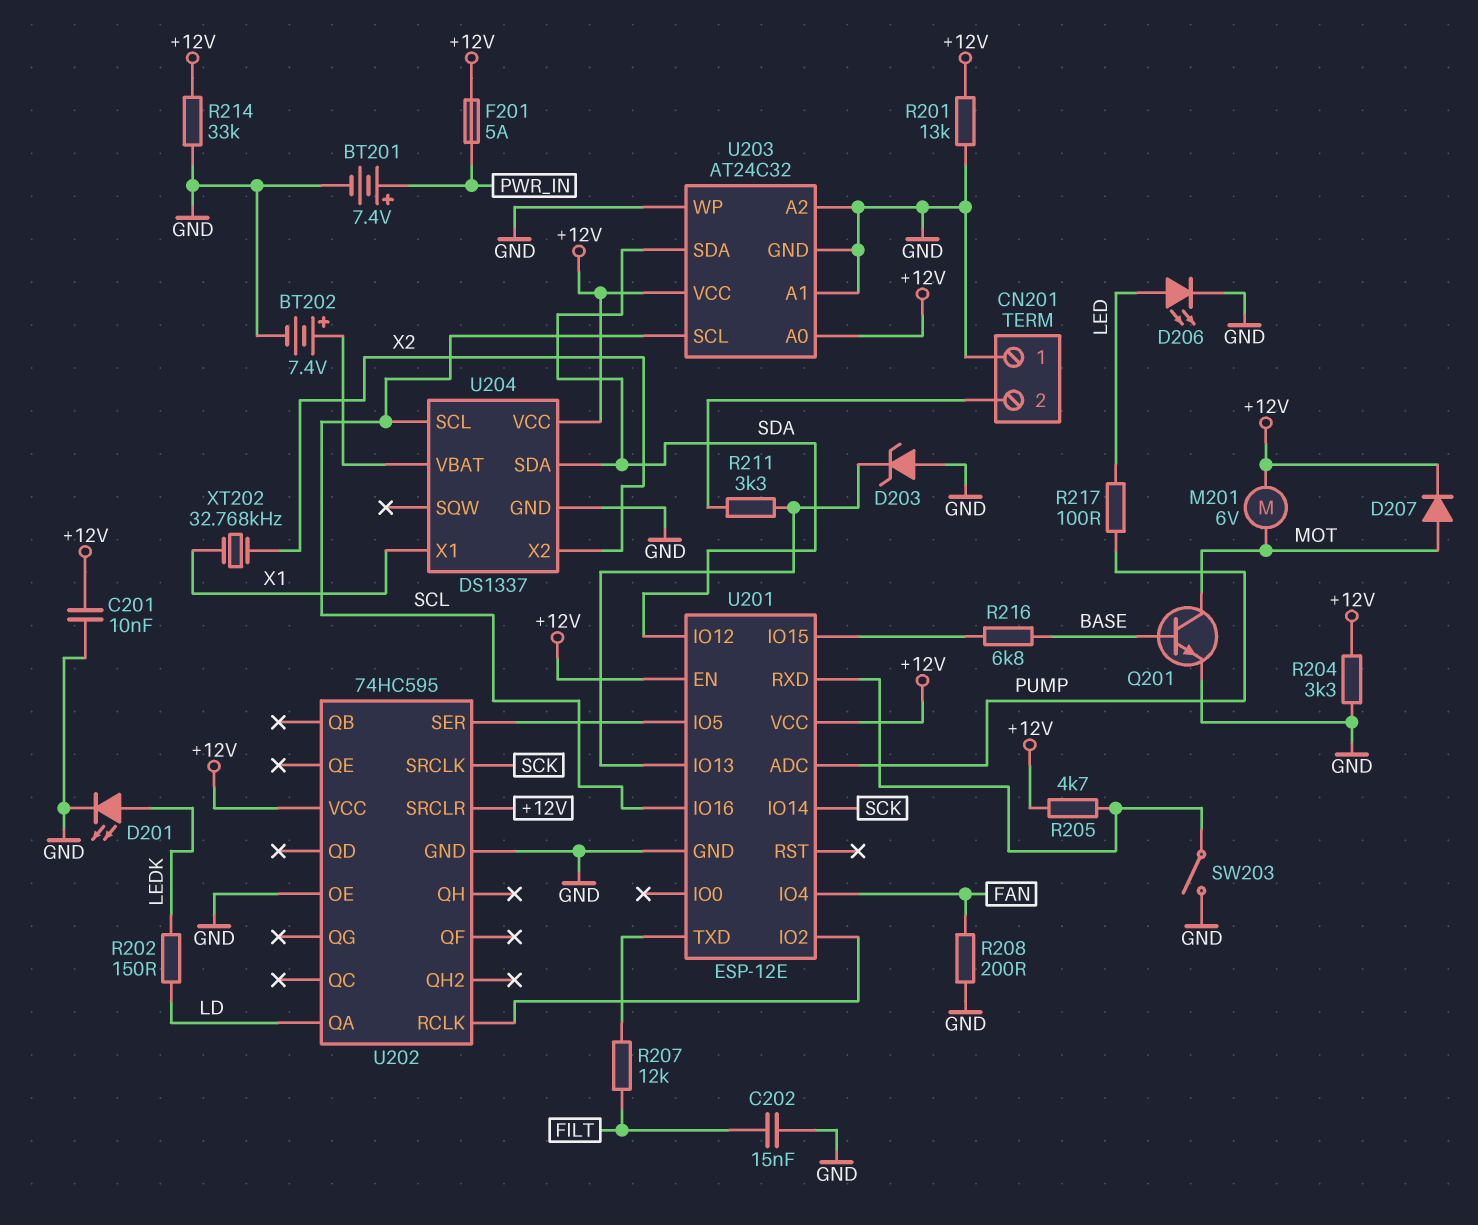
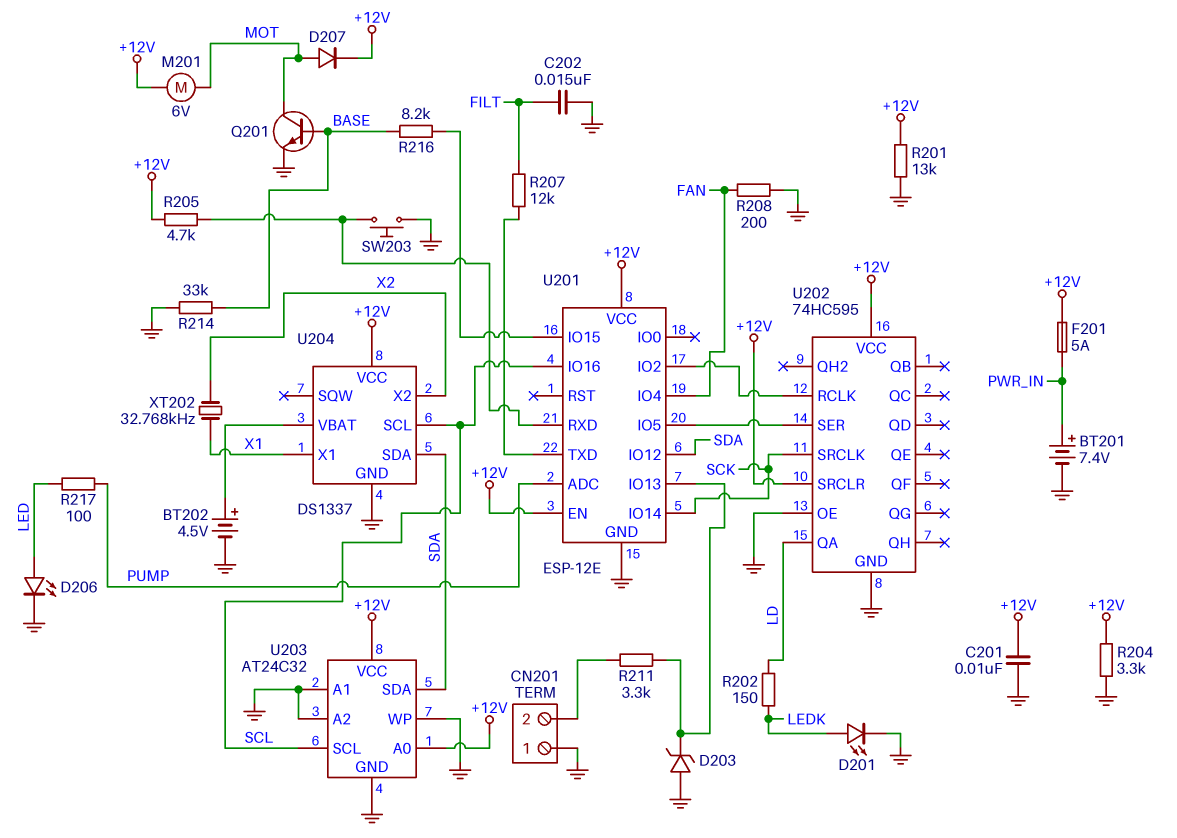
BT202: 7.4V (plus U204/VBAT, minus GND) -> 4.5V (plus U204/VBAT, minus GND)
R214: 33k (+12V, GND) -> 33k (BASE, GND)
R216: 6.8k (BASE, U201/IO15) -> 8.2k (BASE, U201/IO15)
SW203: switch (GND, U201/RXD) -> button (GND, U201/RXD)

